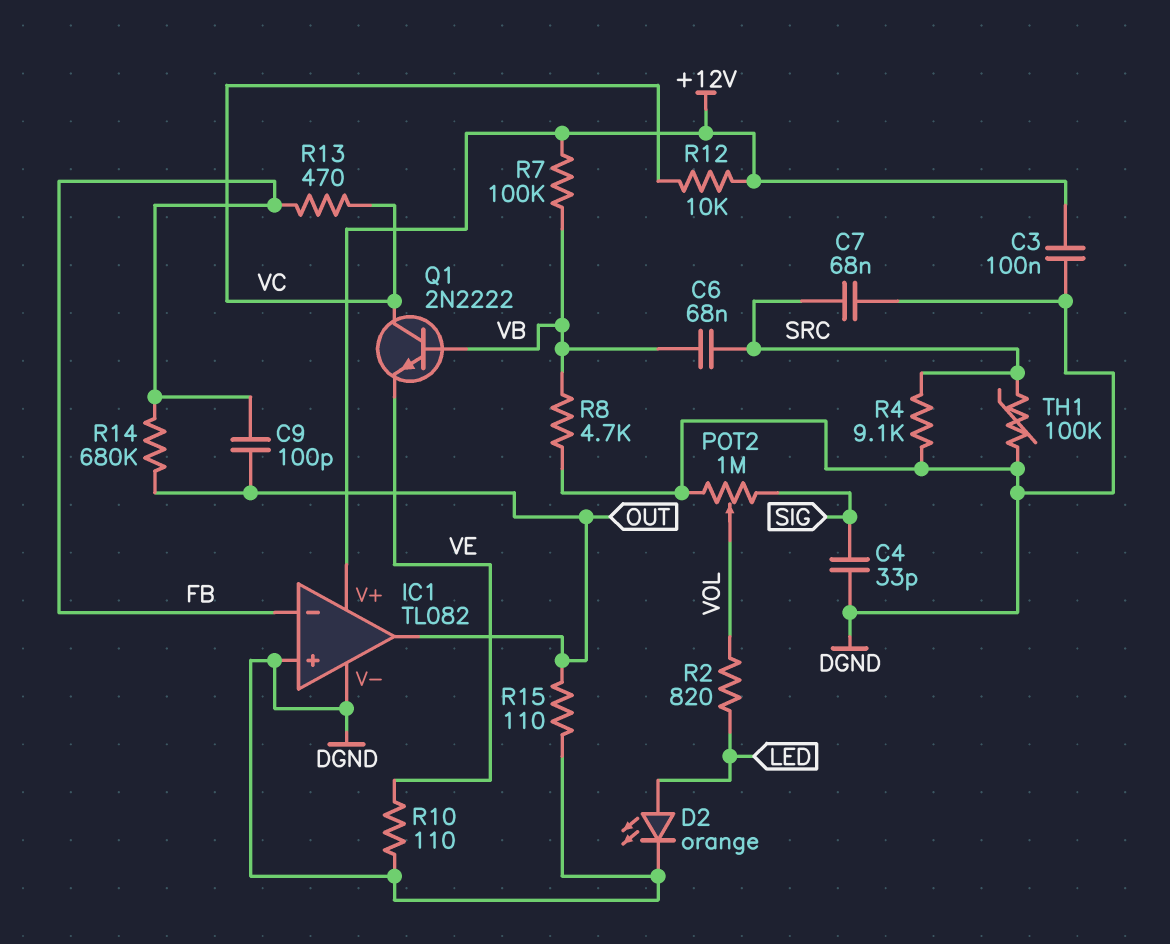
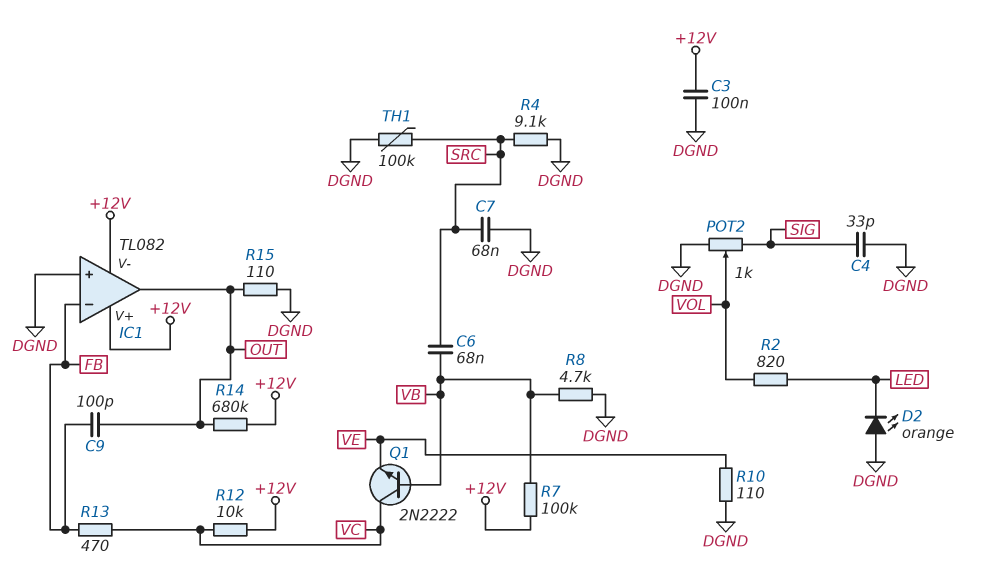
D2: LED orange (A LED, K DGND) -> LED orange (A DGND, K LED)
IC1 pin V-: DGND -> +12V
POT2: 1M (DGND, SIG, wiper VOL) -> 1k (DGND, SIG, wiper VOL)
R14: 680k (FB, OUT) -> 680k (+12V, OUT)

